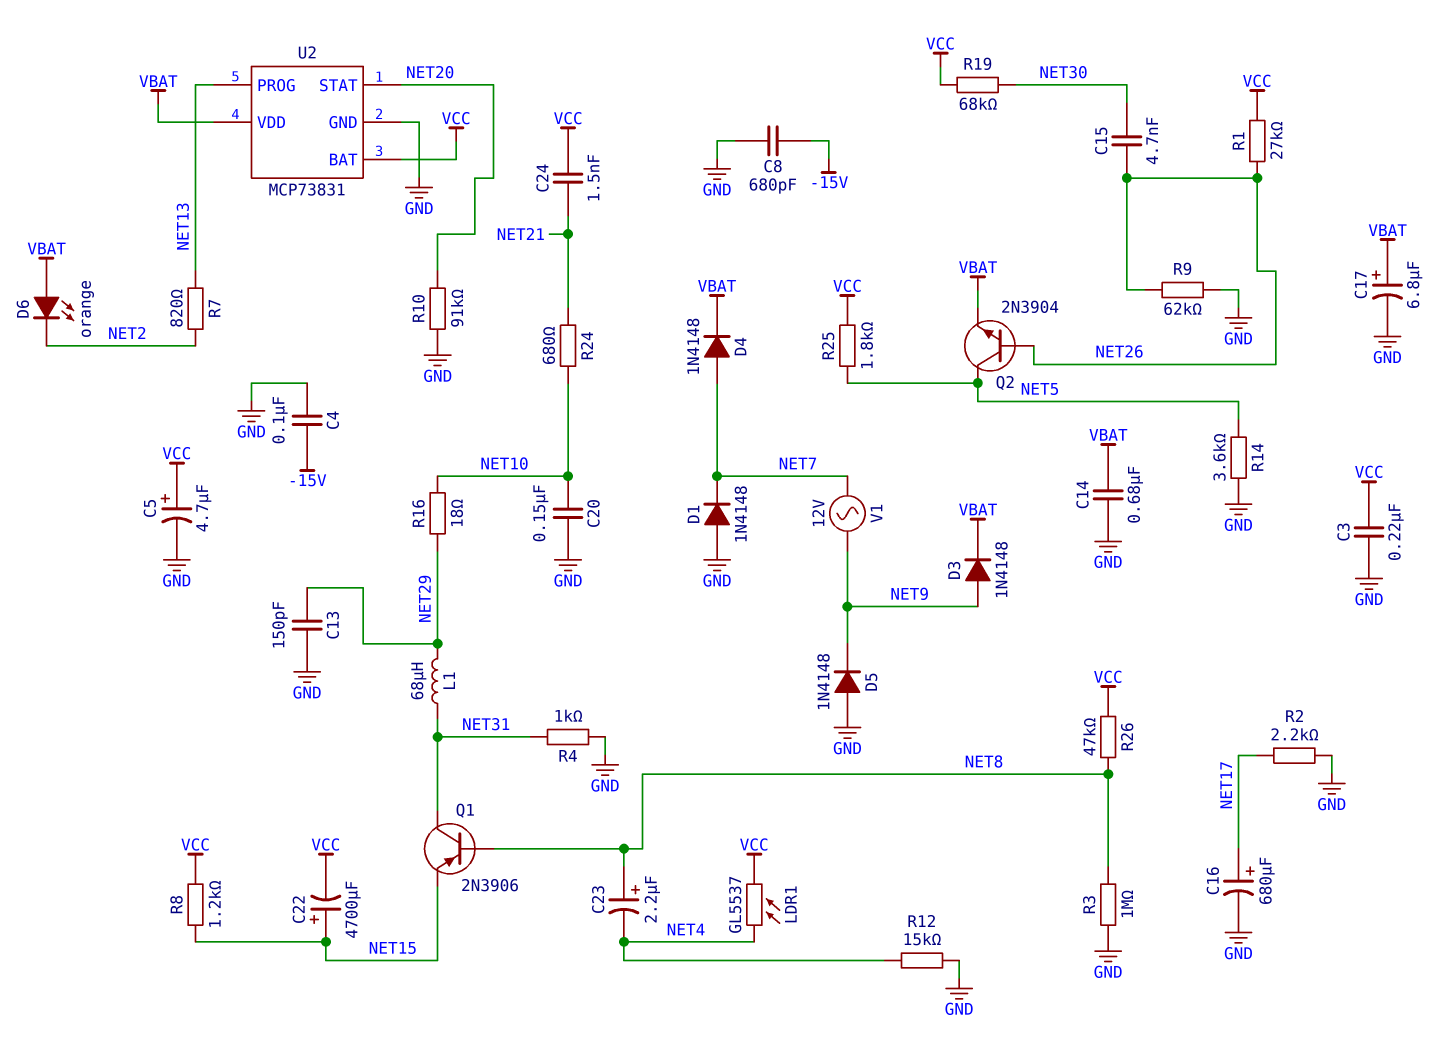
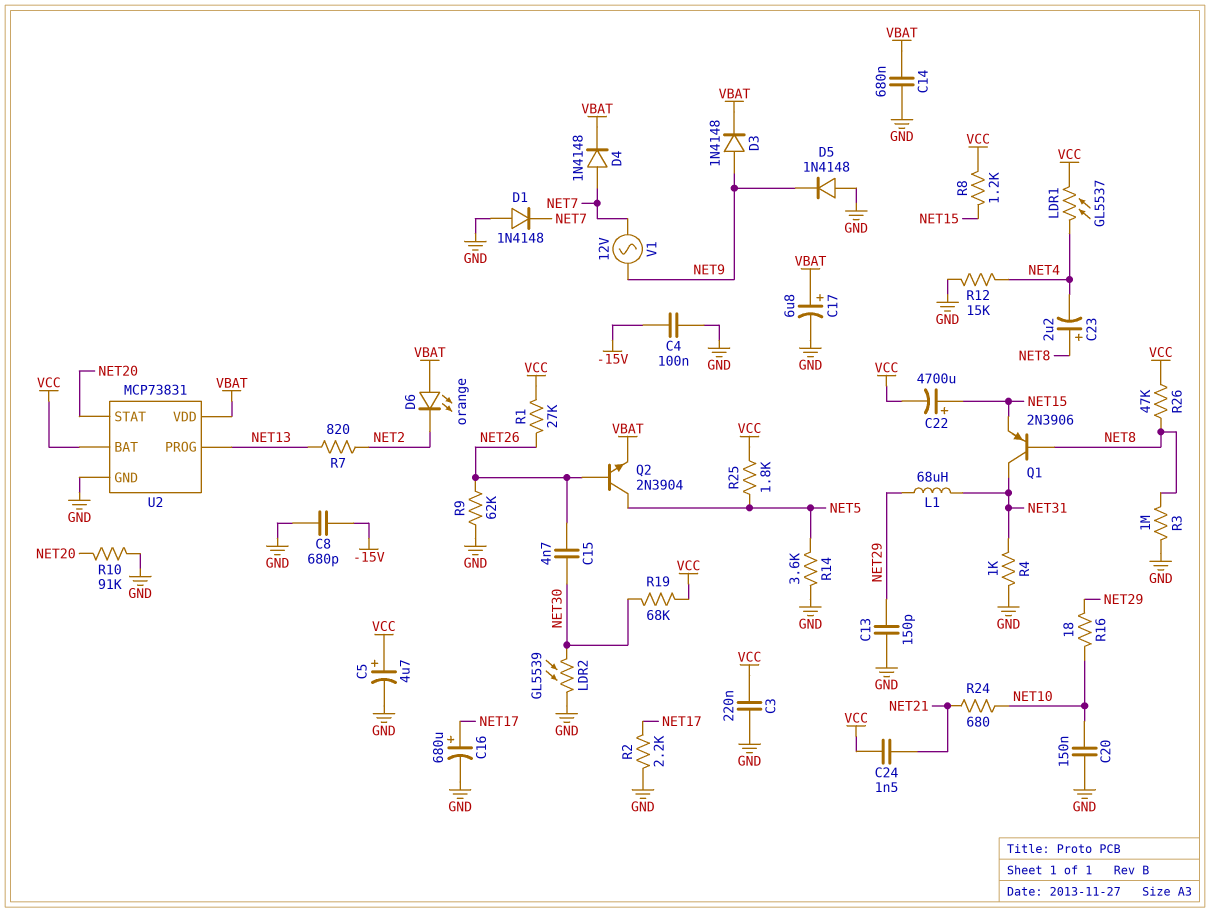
LDR2: none -> GL5539 (GND, NET30)

